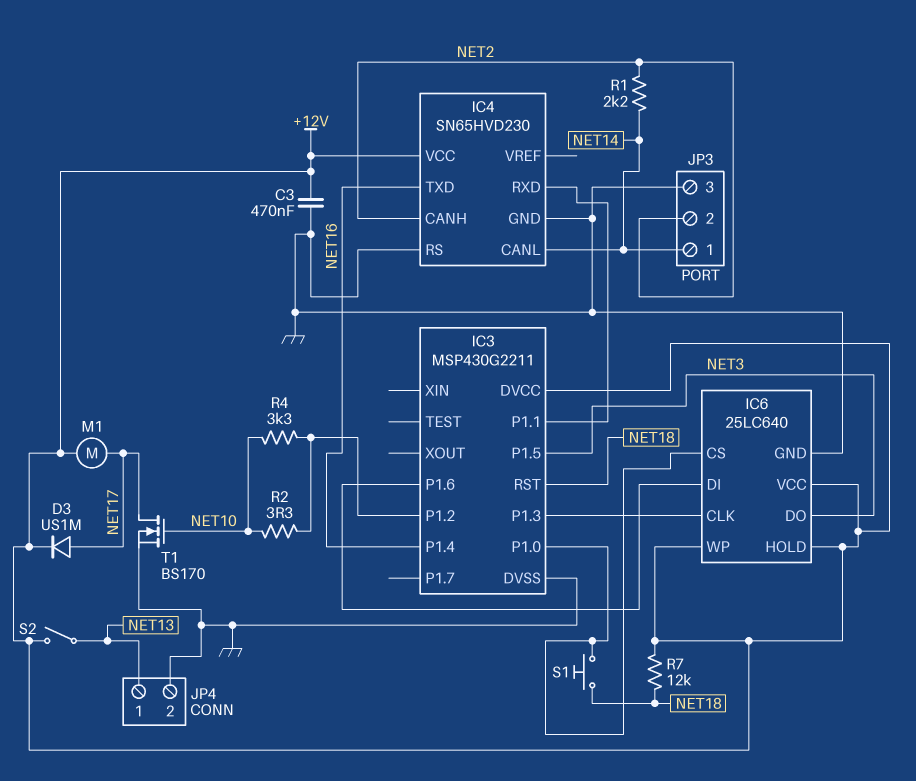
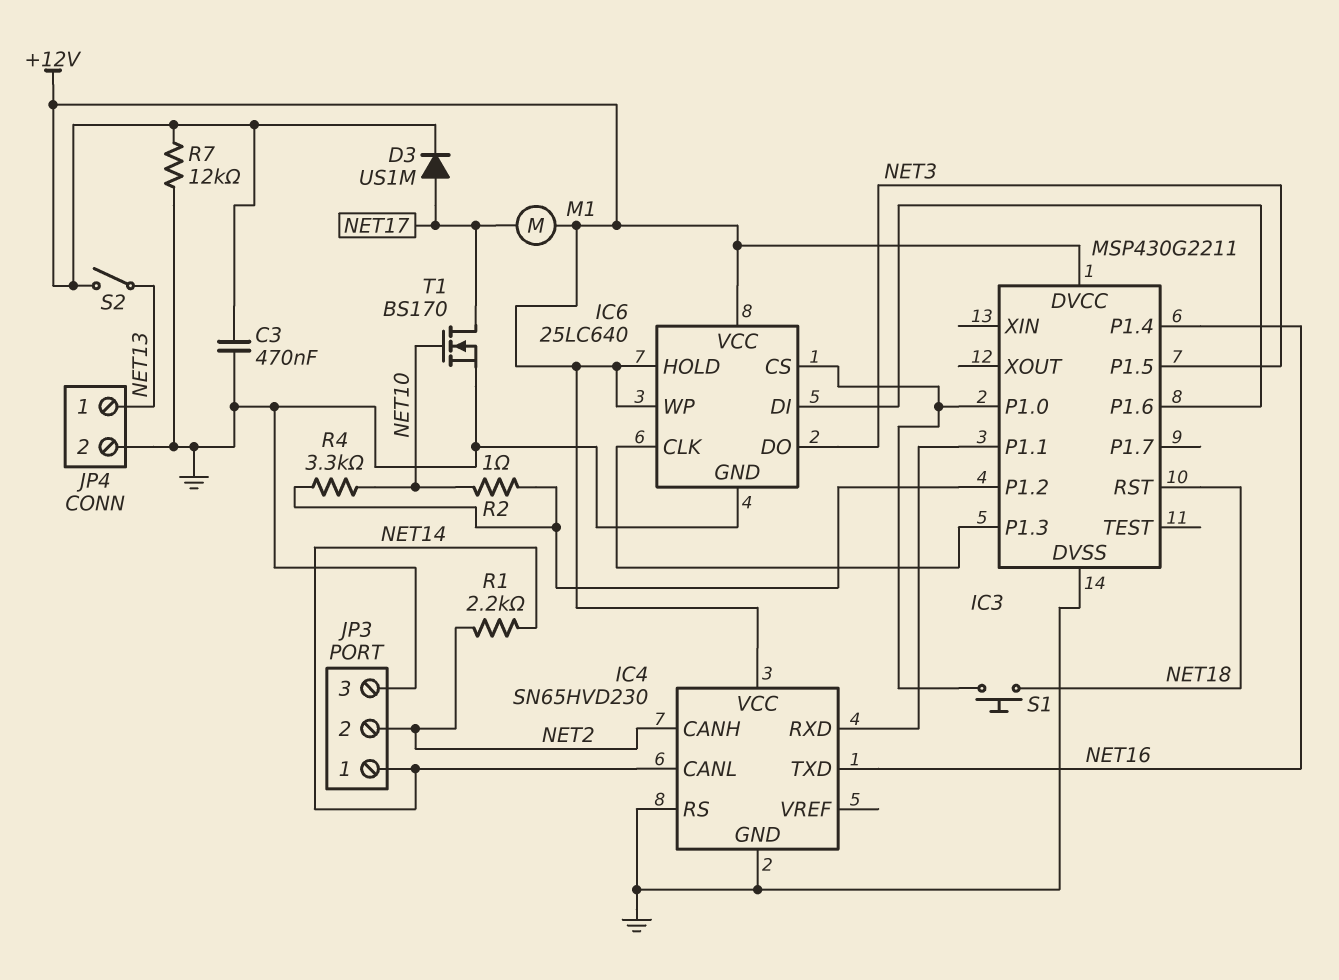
R2: 3.3 (IC3/P1.2, NET10) -> 1 (IC3/P1.2, NET10)
R7: 12k (+12V, NET18) -> 12k (+12V, GND)

